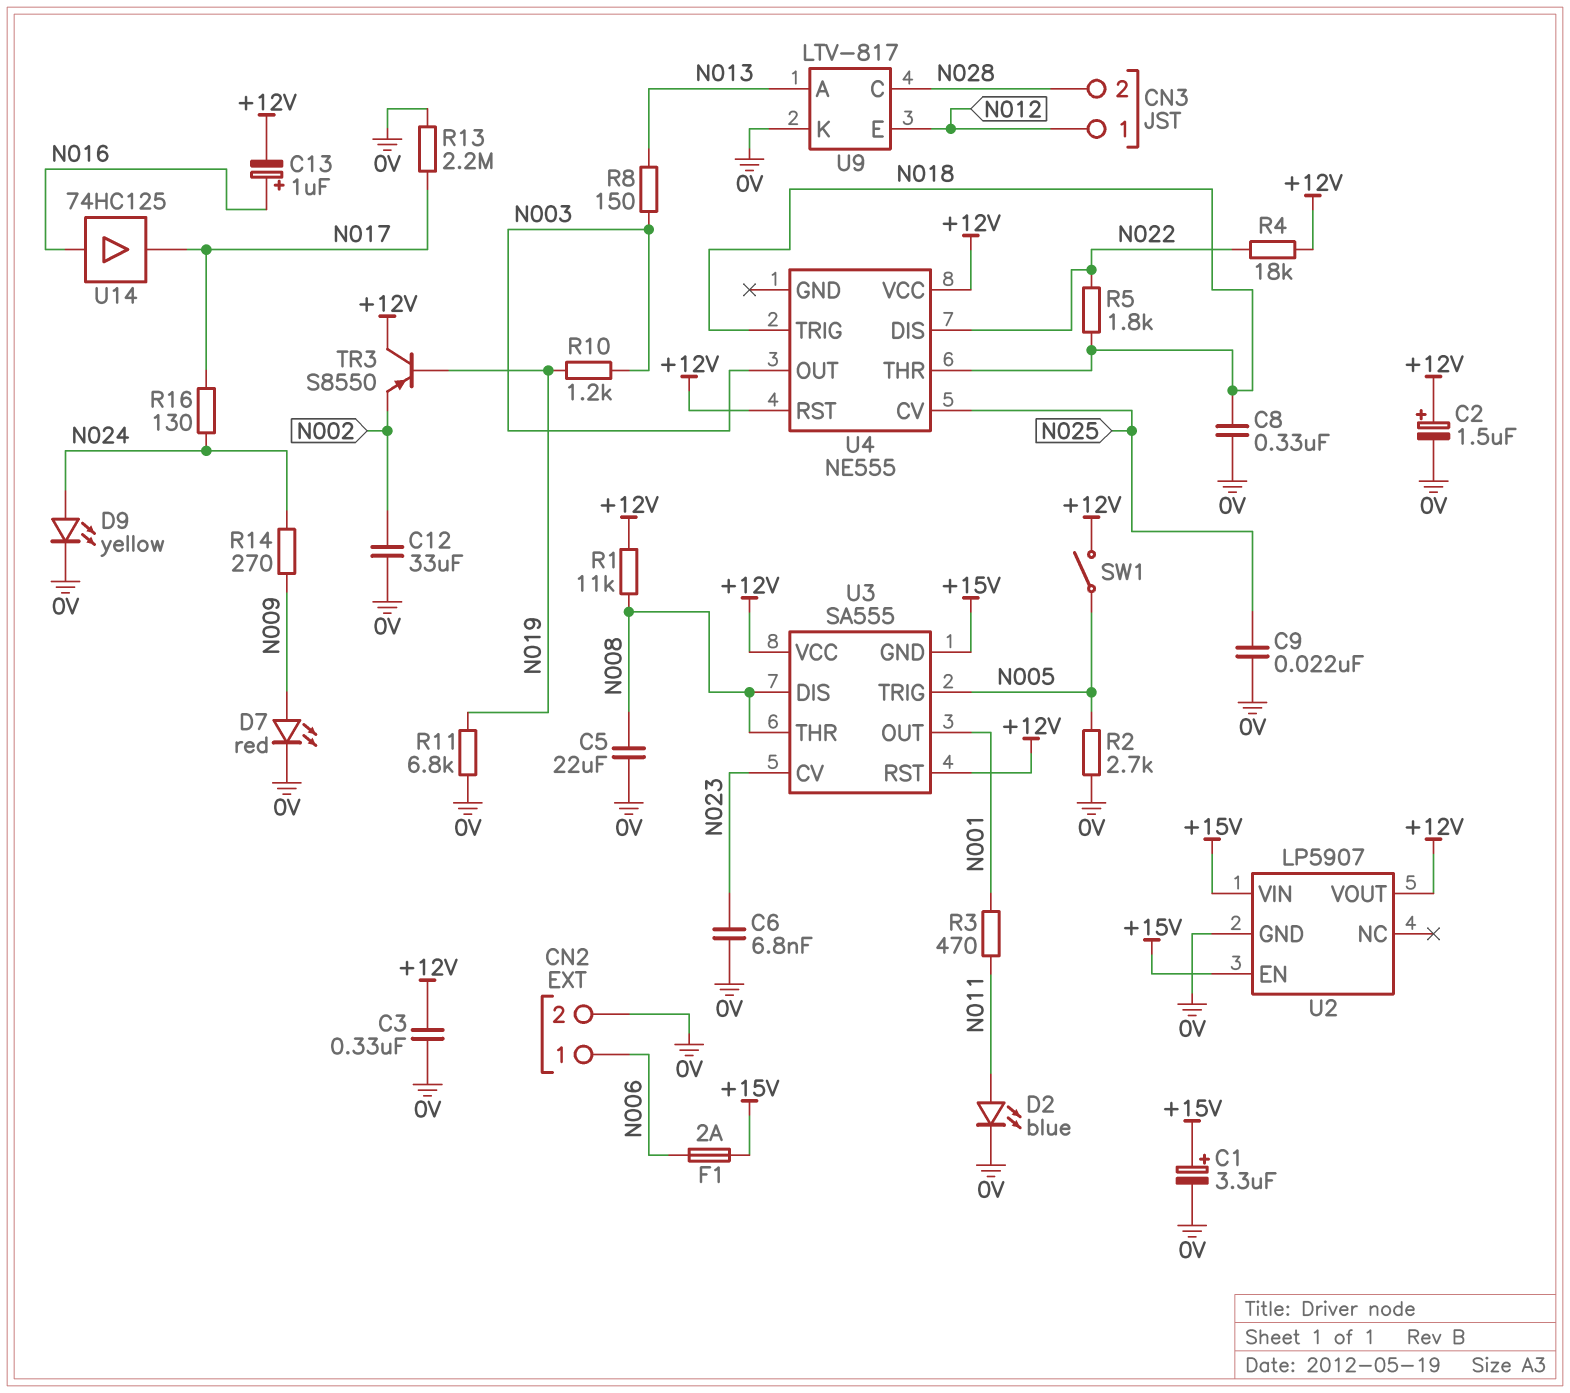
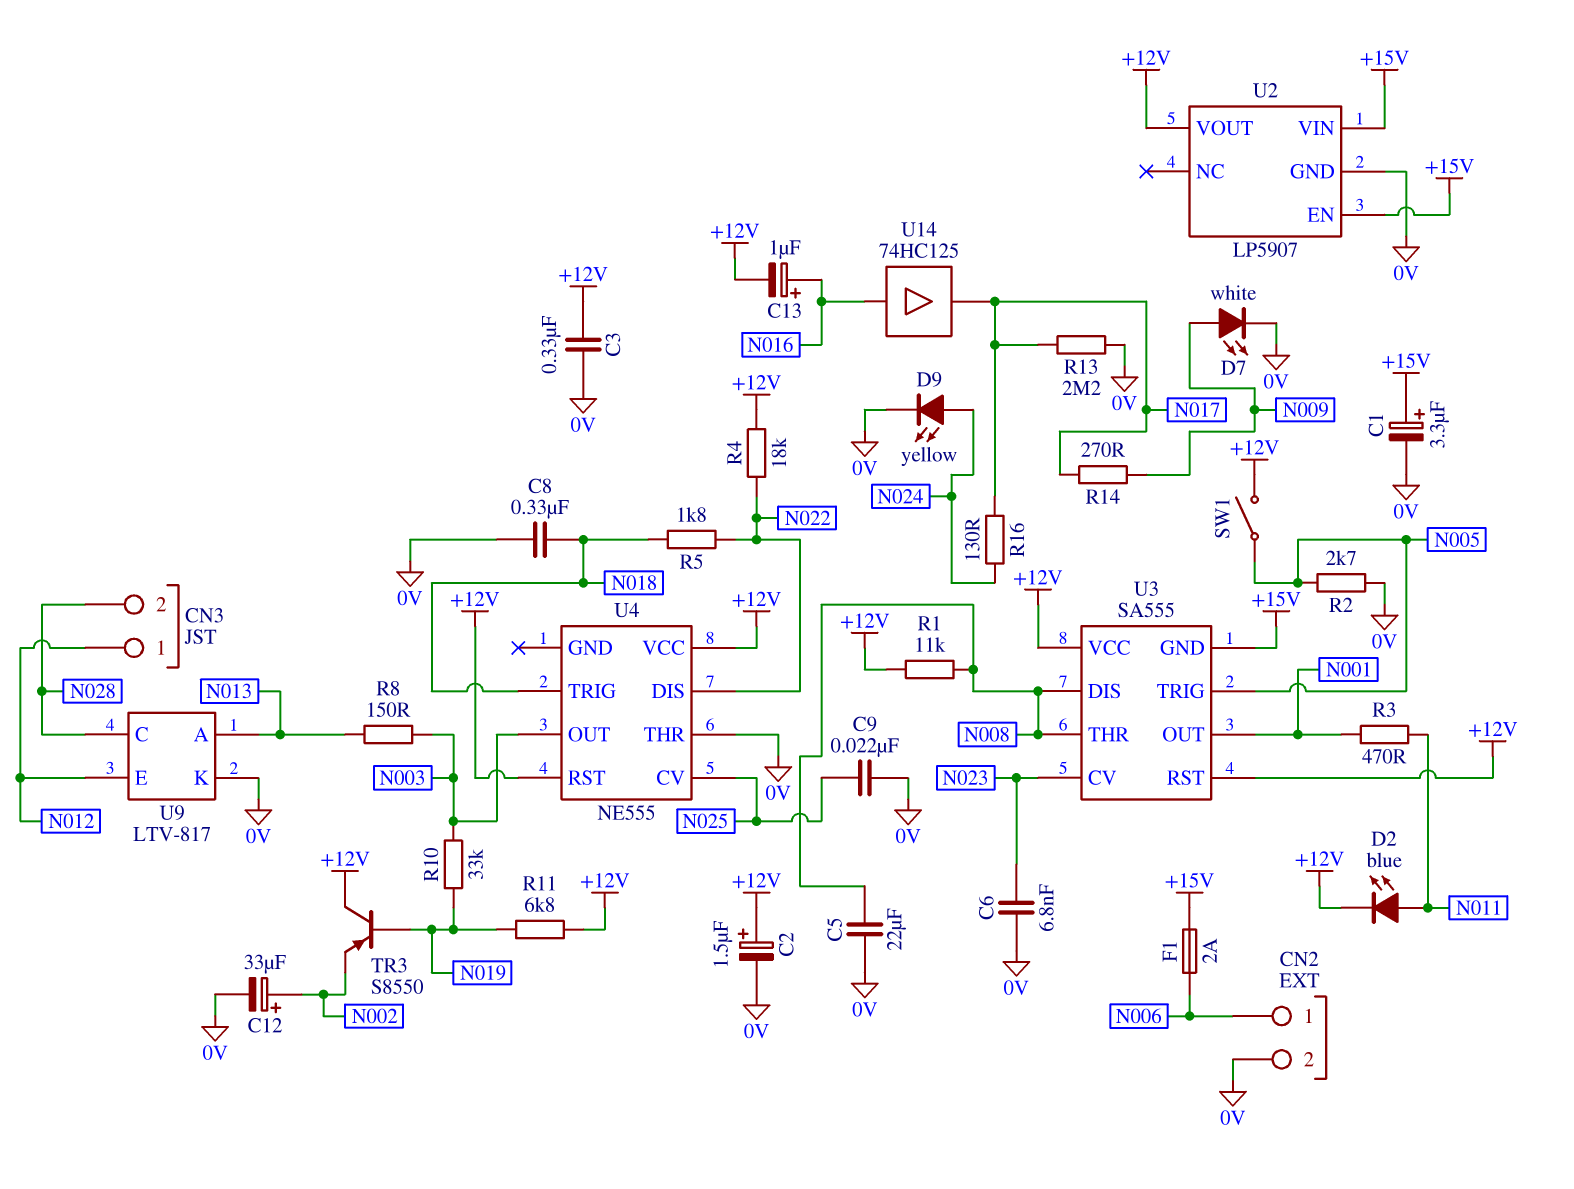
C12: 33uF (0V, N002) -> 33uF (plus N002, minus 0V)
D2: LED blue (A N011, K 0V) -> LED blue (A N011, K +12V)
D7: LED red (A N009, K 0V) -> LED white (A N009, K 0V)
R10: 1.2k (N003, N019) -> 33k (N003, N019)
R11: 6.8k (0V, N019) -> 6.8k (+12V, N019)
R14: 270 (N009, N024) -> 270 (N009, N017)
U4 pin THR: N018 -> 0V

